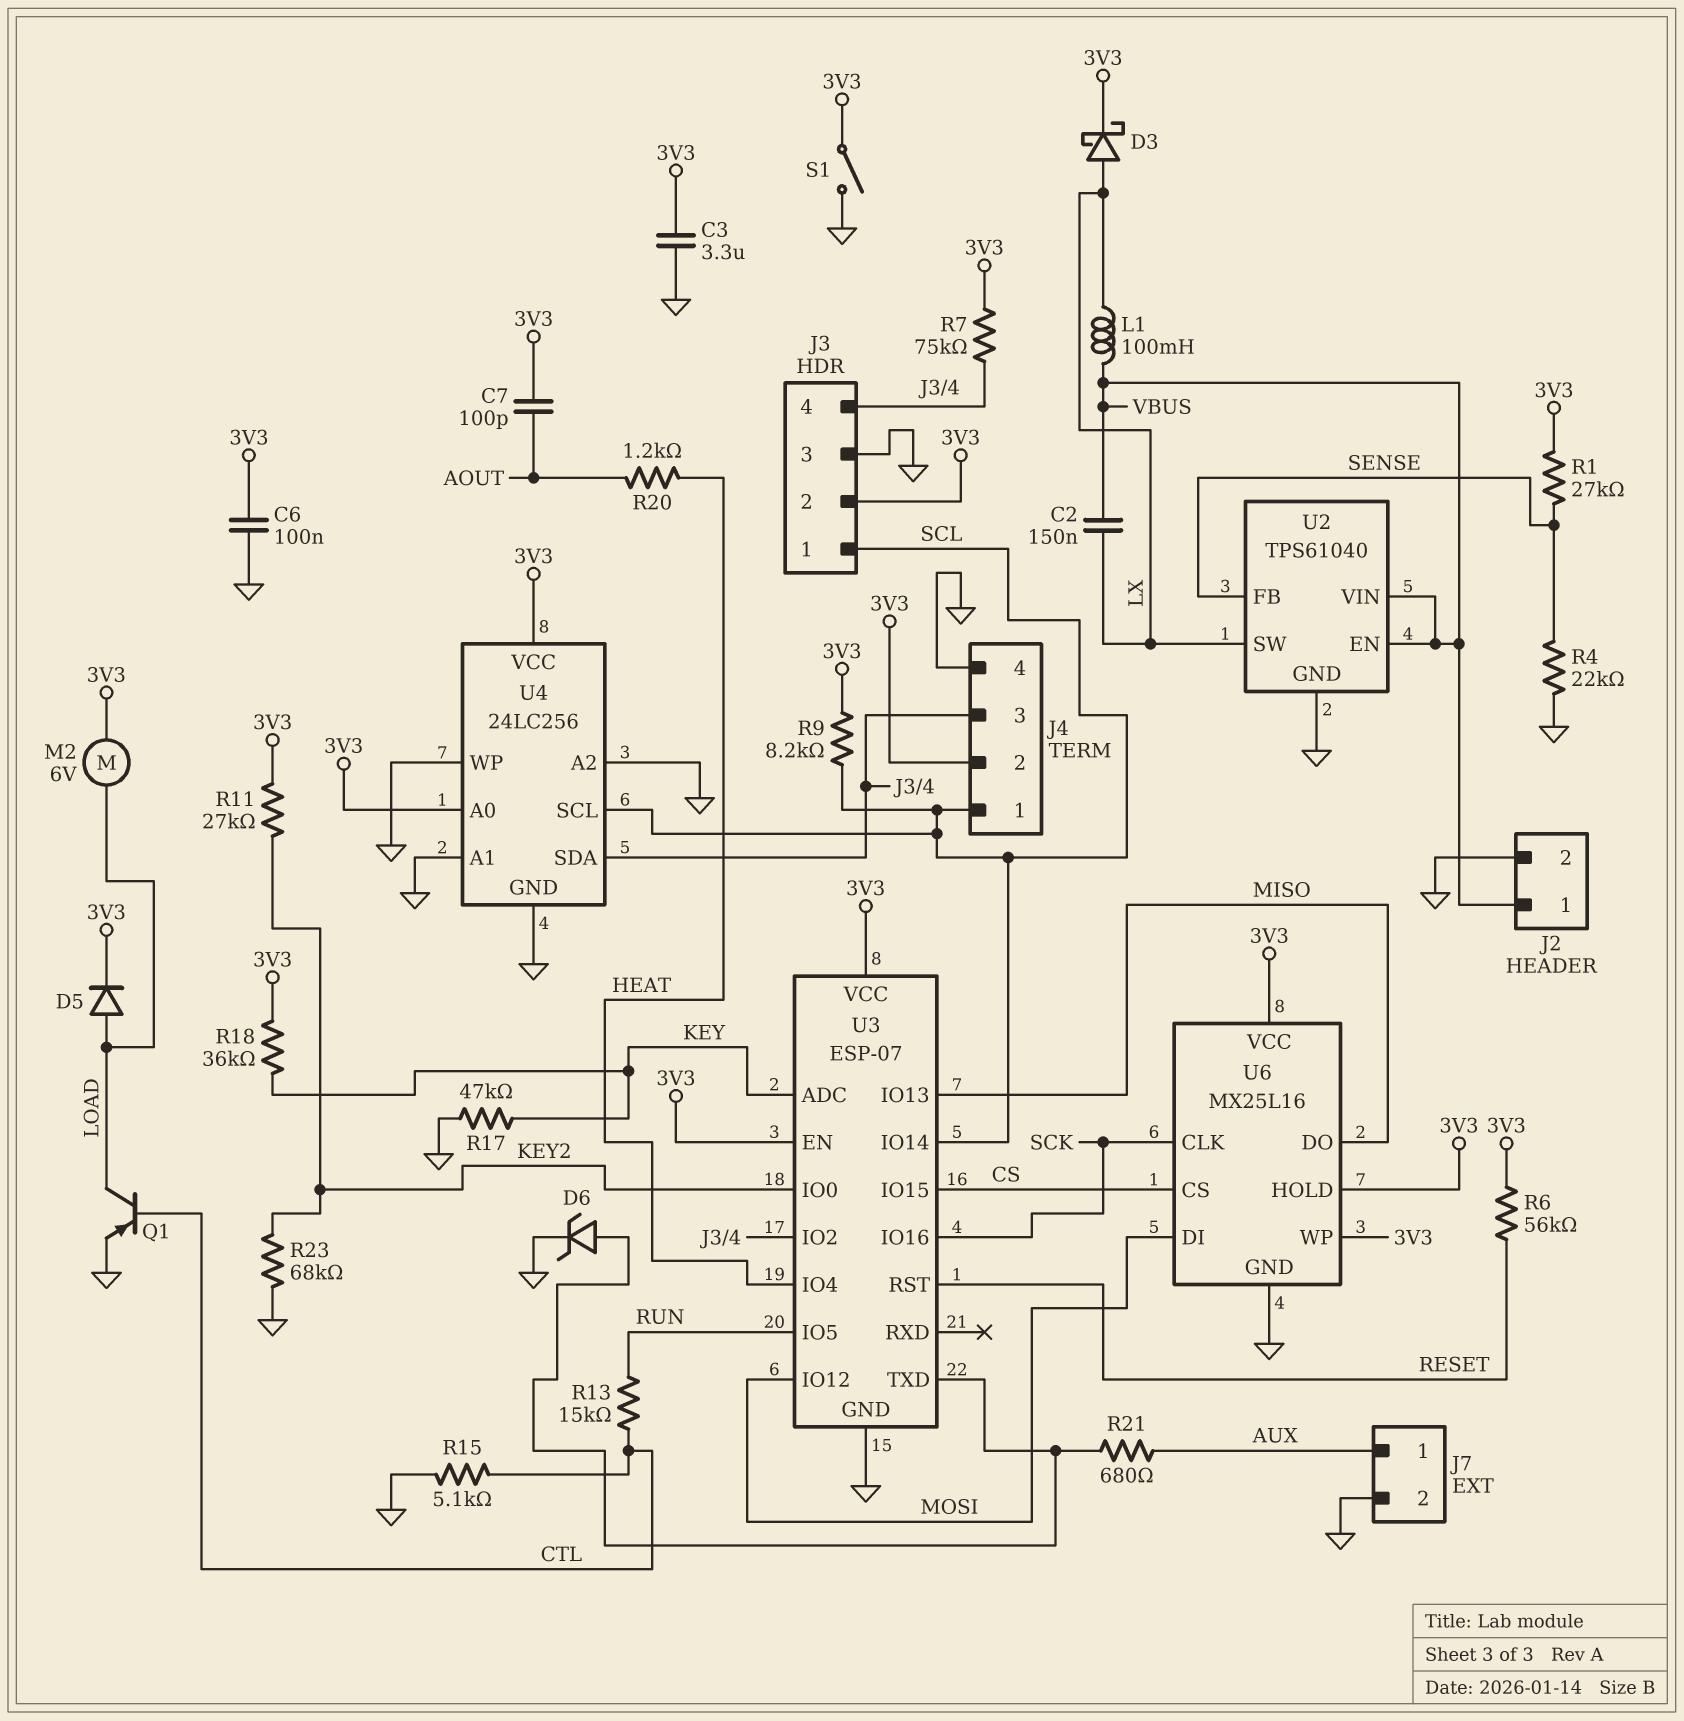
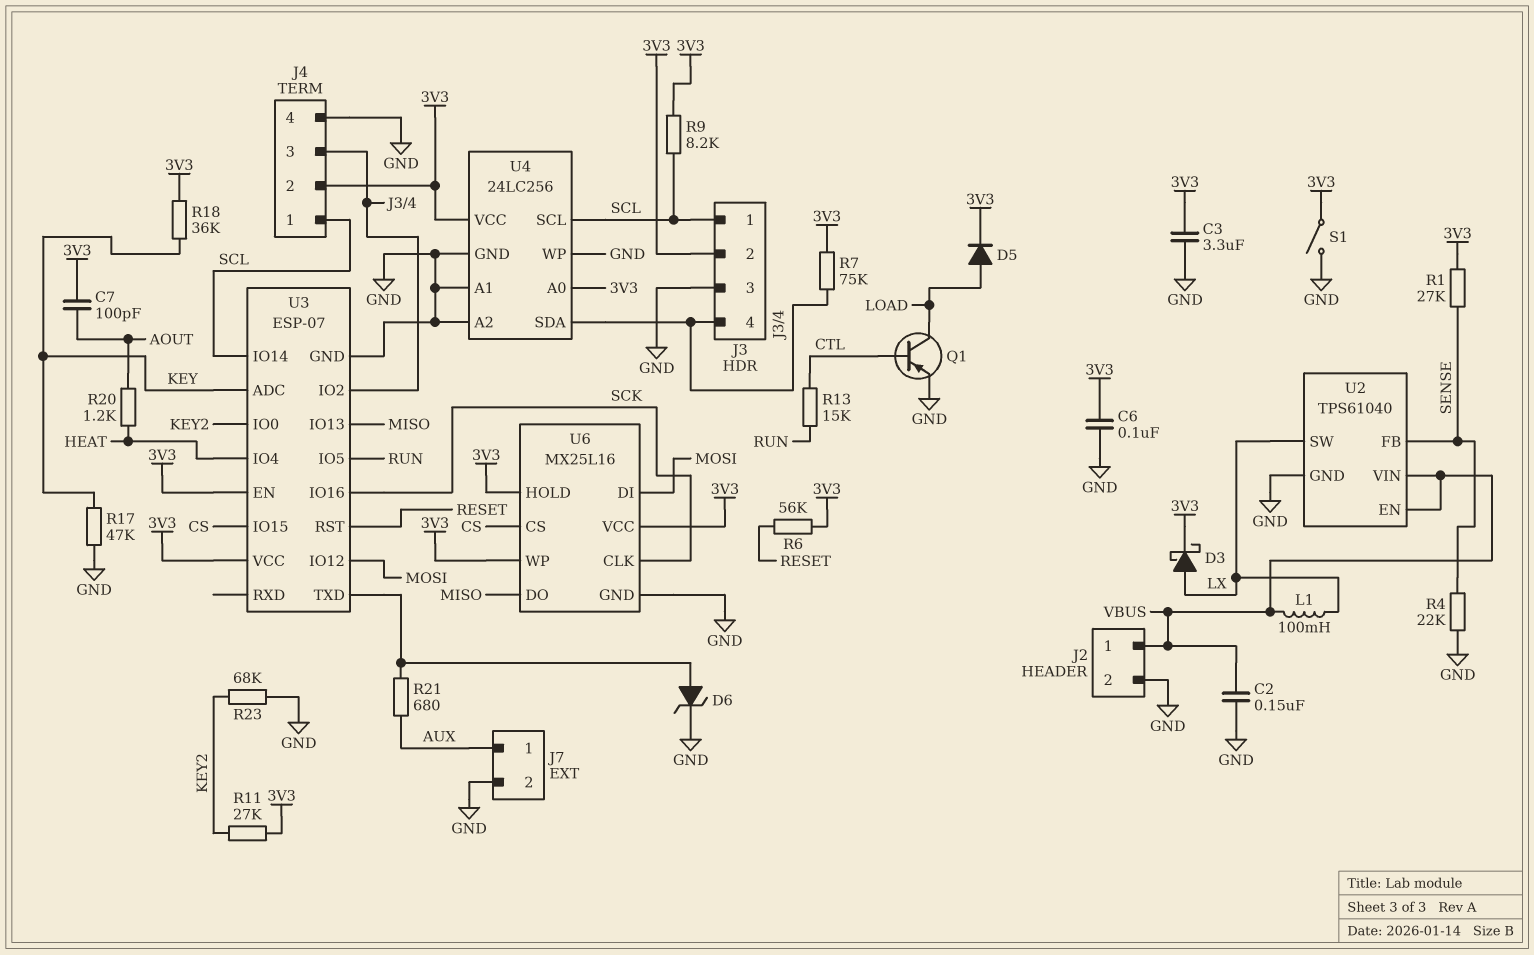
C2: 150nF (LX, VBUS) -> 150nF (GND, VBUS)
M2: motor 6V (3V3, LOAD) -> none
R15: 5.1k (CTL, GND) -> none

